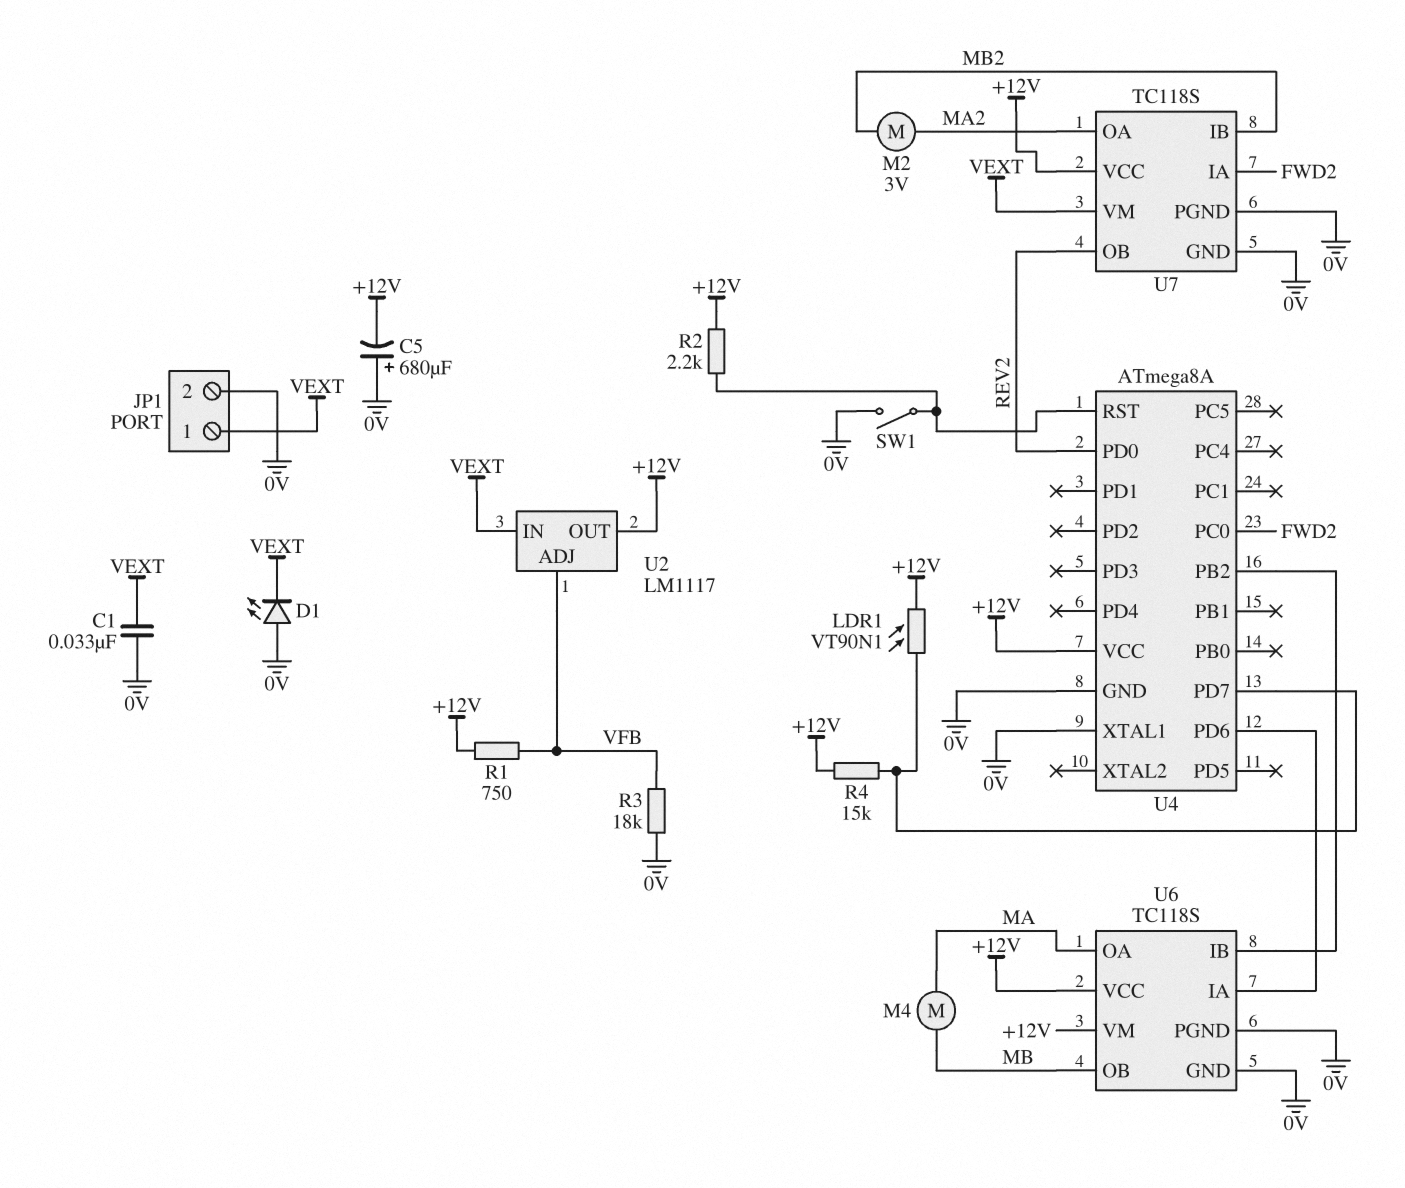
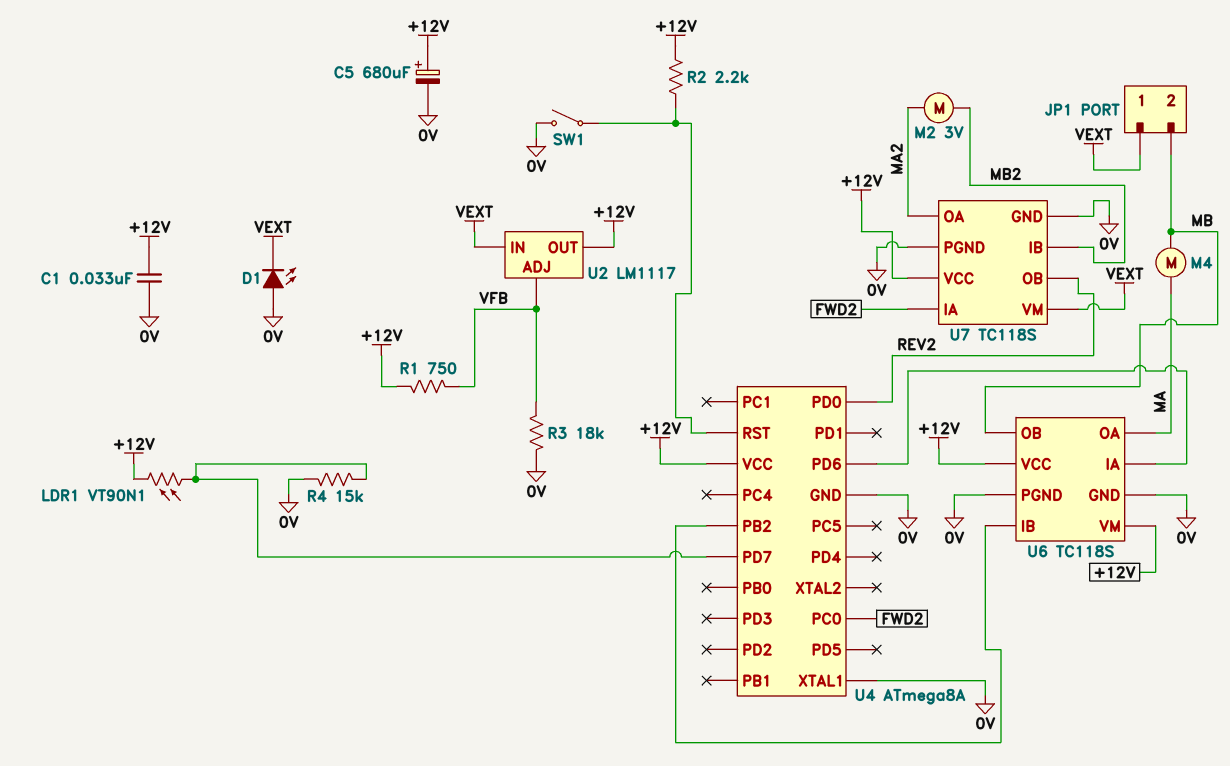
C1: 33nF (0V, VEXT) -> 33nF (+12V, 0V)
C5: 680uF (plus 0V, minus +12V) -> 680uF (plus +12V, minus 0V)
JP1 pin 2: 0V -> MB
R4: 15k (+12V, U4/PD7) -> 15k (0V, U4/PD7)

